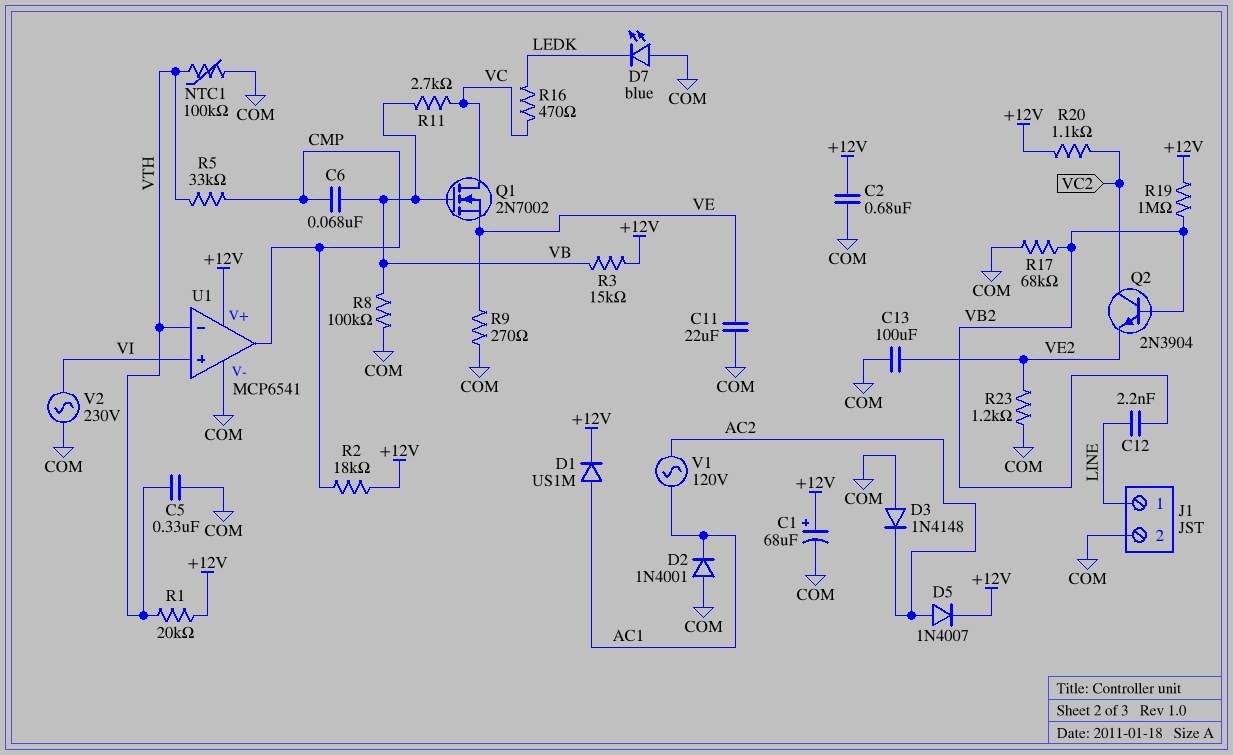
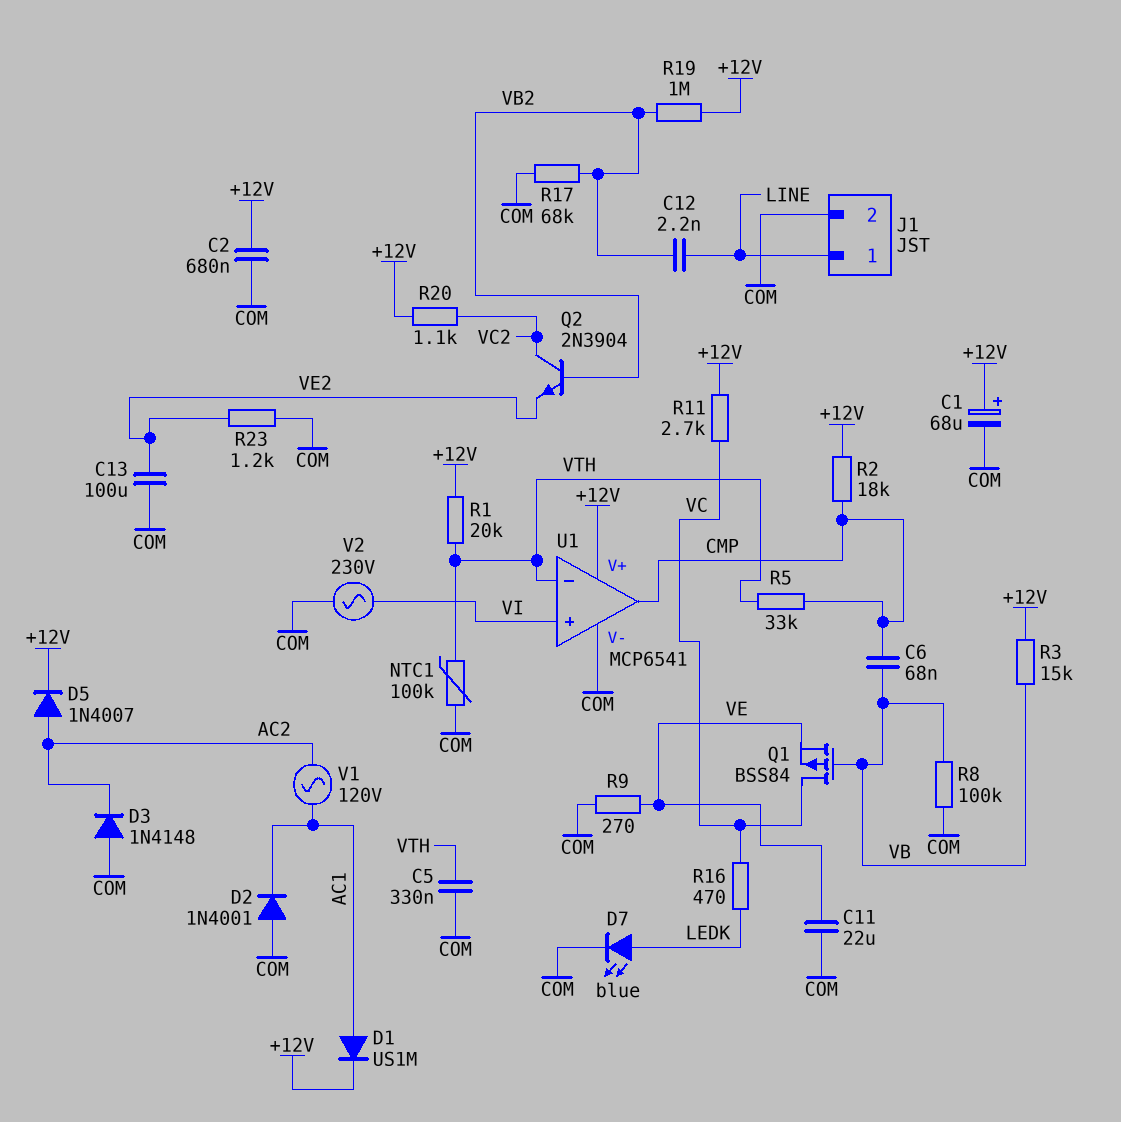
D7: LED blue (A COM, K LEDK) -> LED blue (A LEDK, K COM)
Q1: NMOS 2N7002 (G VB, D VC, S VE) -> PMOS BSS84 (G VB, D VC, S VE)
R11: 2.7k (VB, VC) -> 2.7k (+12V, VC)

